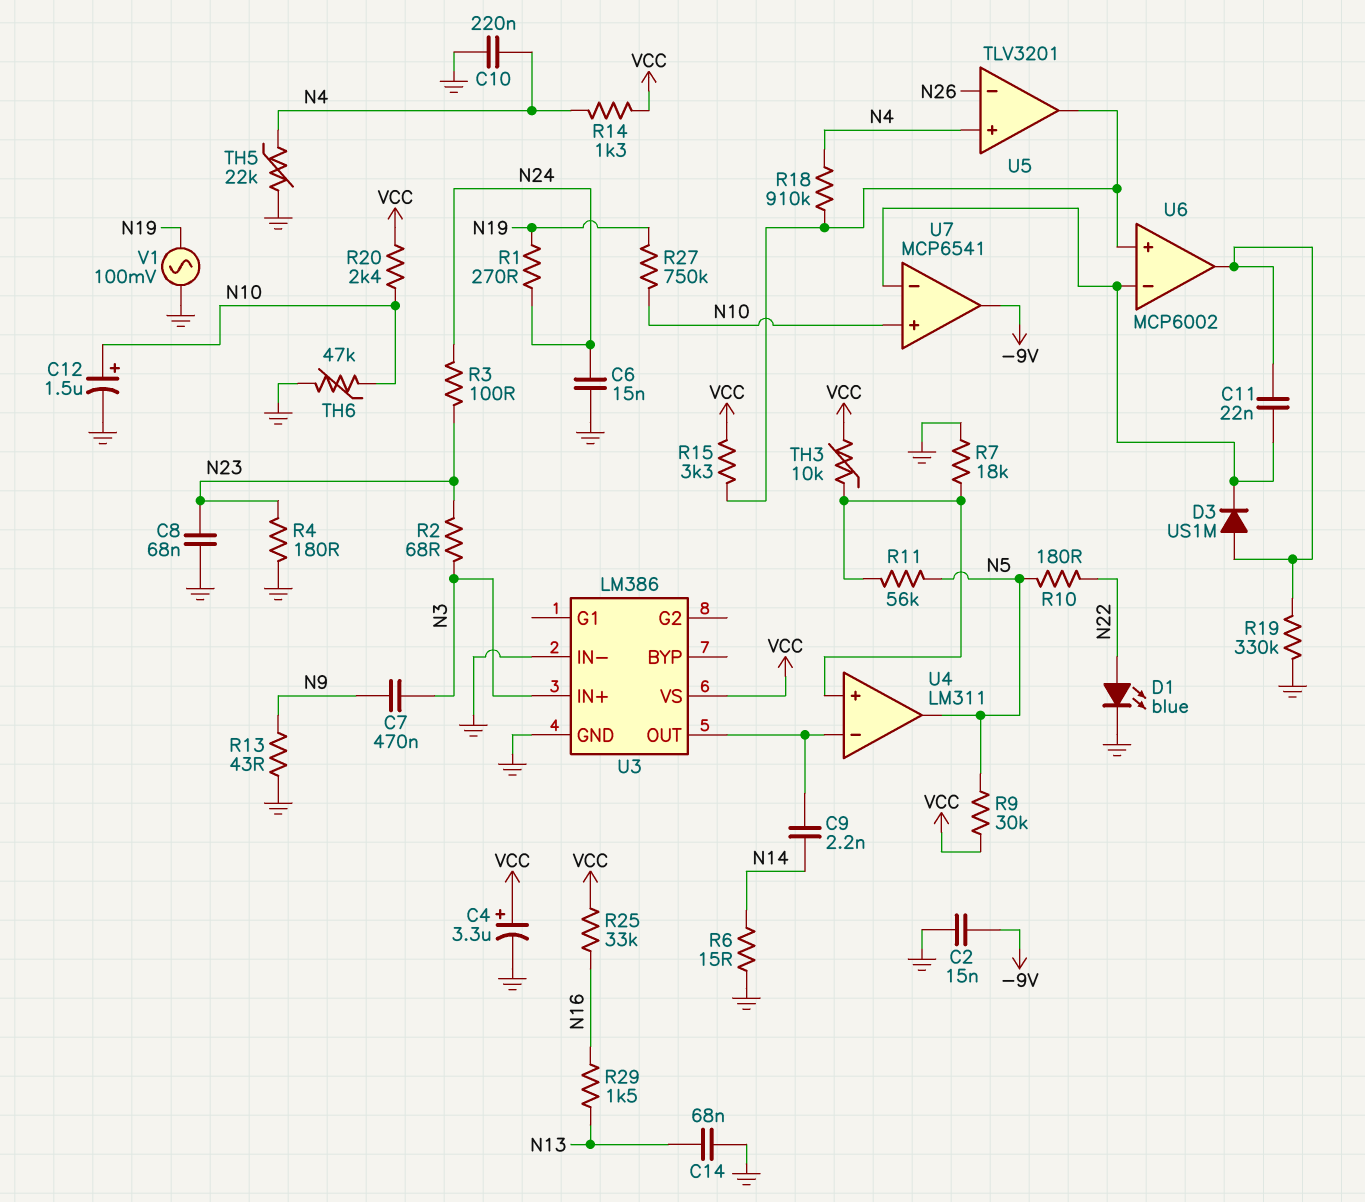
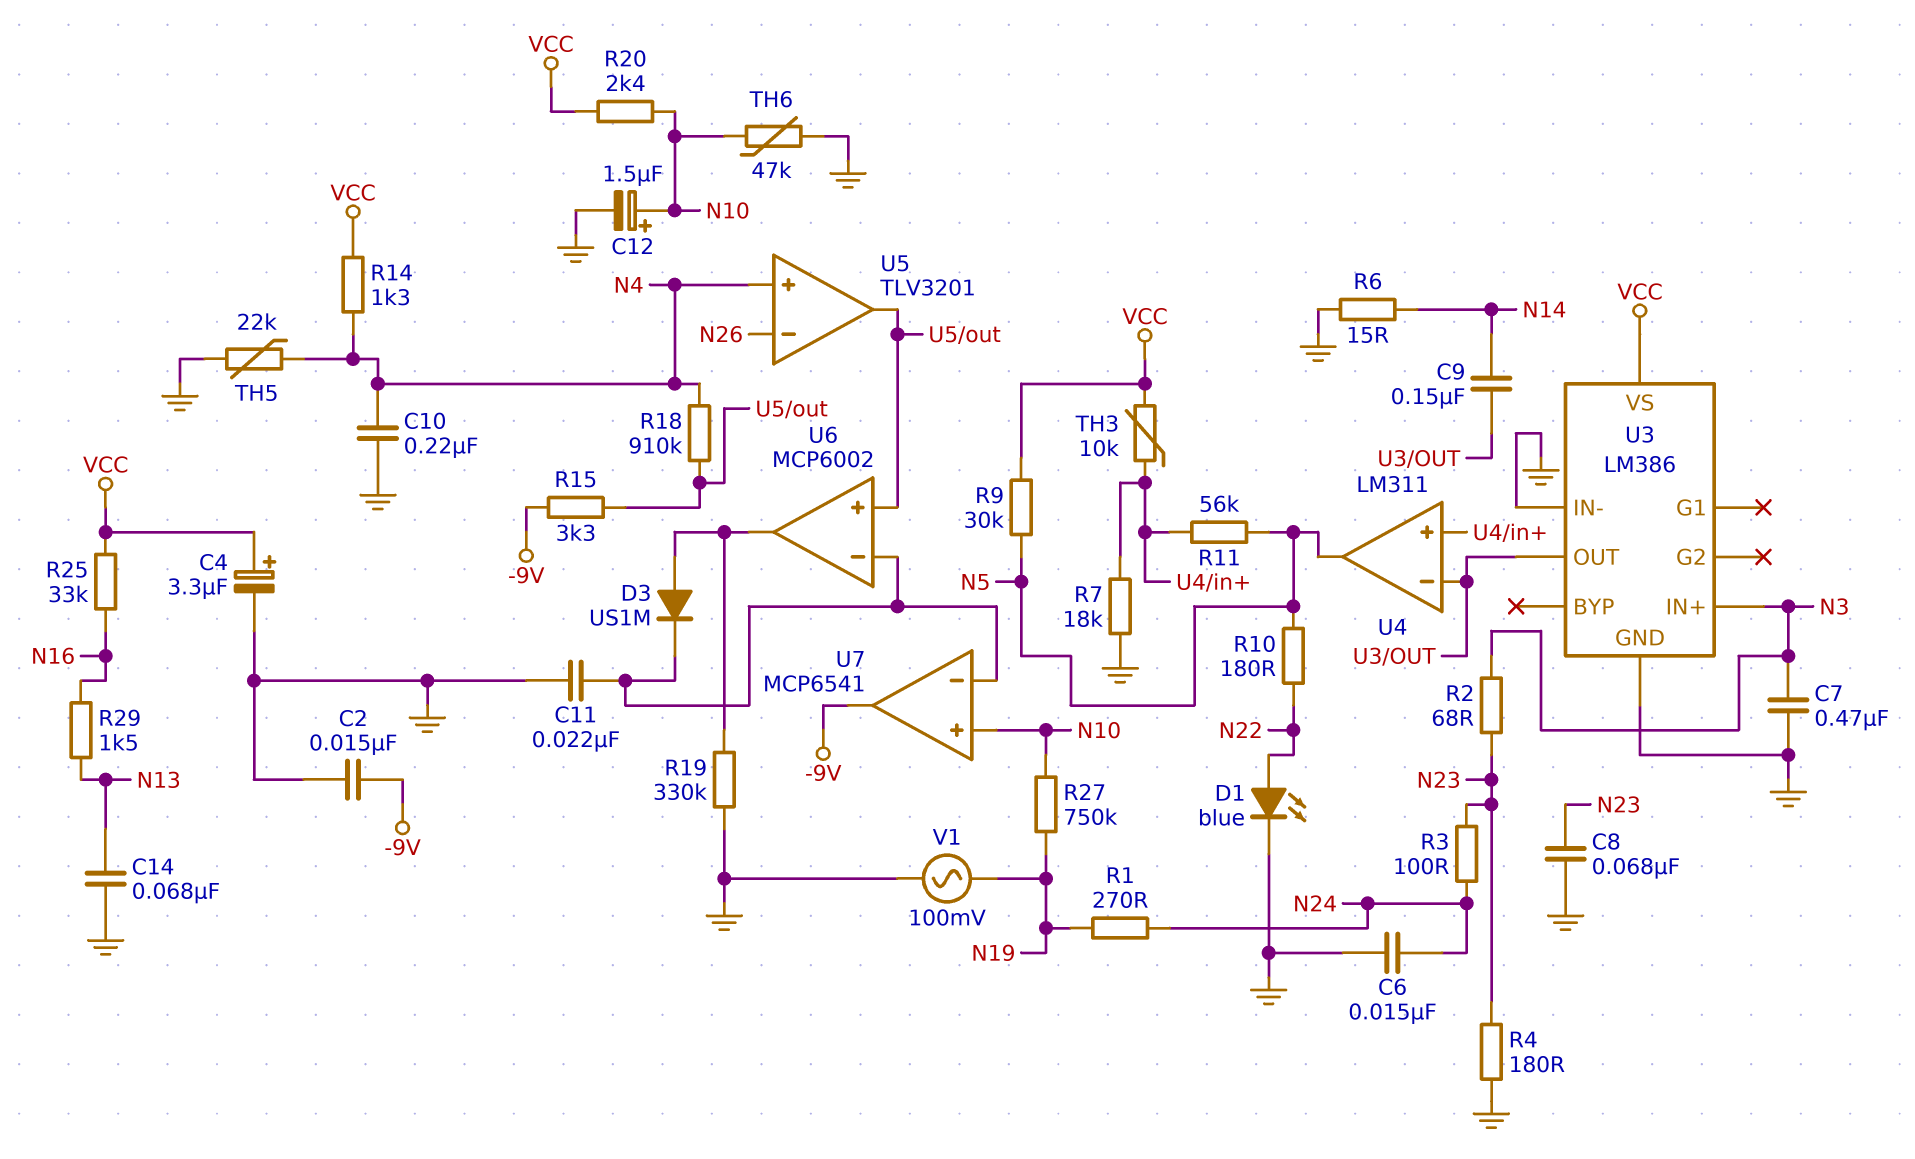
C7: 470nF (N3, N9) -> 470nF (GND, N3)
C9: 2.2nF (N14, U3/OUT) -> 150nF (N14, U3/OUT)
C11: 22nF (U6/in-, U6/out) -> 22nF (GND, U6/in-)
R13: 43 (GND, N9) -> none
R15: 3.3k (U5/out, VCC) -> 3.3k (-9V, U5/out)

